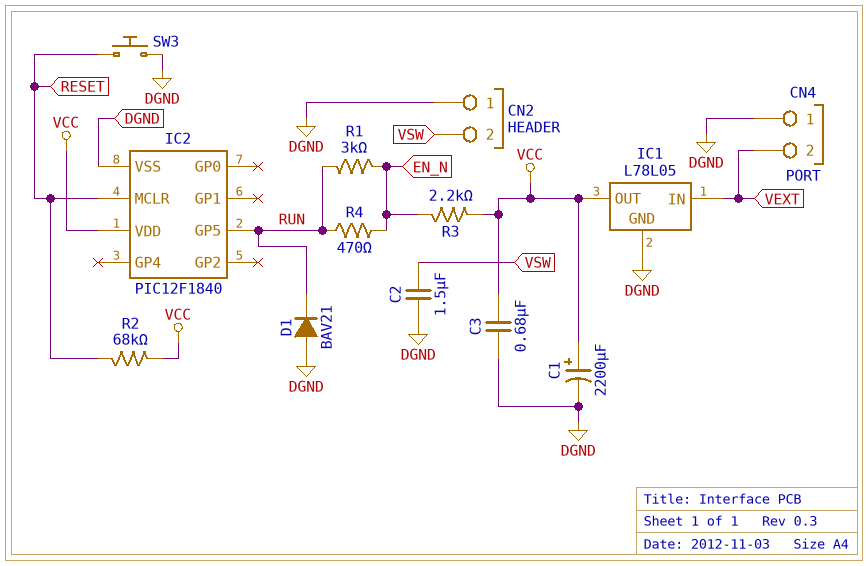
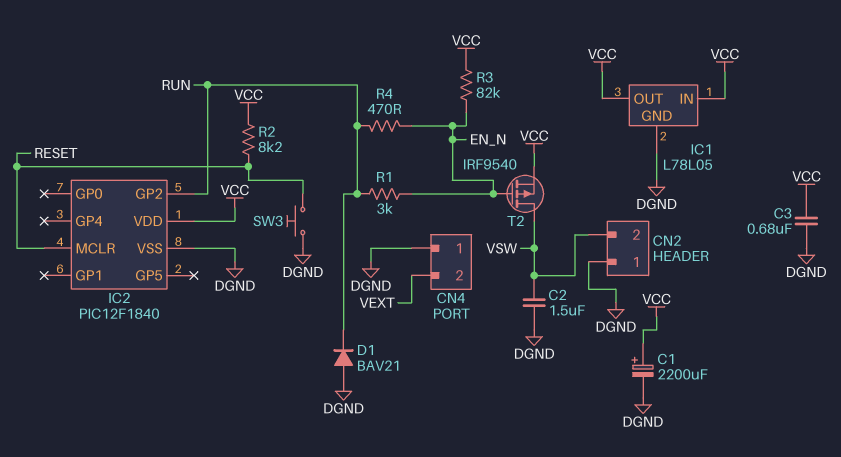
IC1 pin IN: VEXT -> VCC
IC2 pin GP2: none -> RUN
IC2 pin GP5: RUN -> none
R2: 68k (RESET, VCC) -> 8.2k (RESET, VCC)
R3: 2.2k (EN_N, VCC) -> 82k (EN_N, VCC)
T2: none -> PMOS IRF9540 (G EN_N, D VSW, S VCC)

